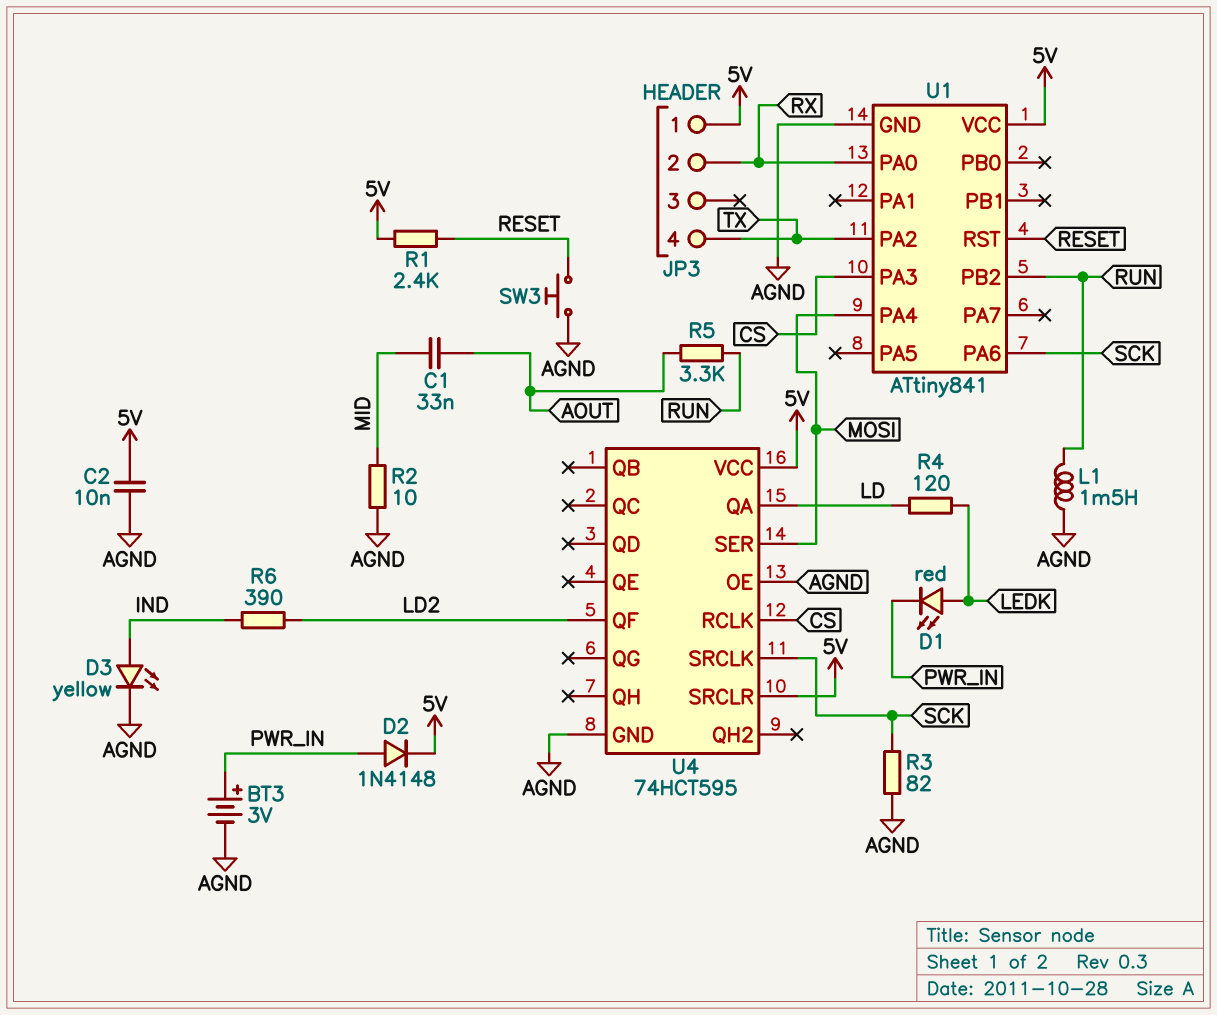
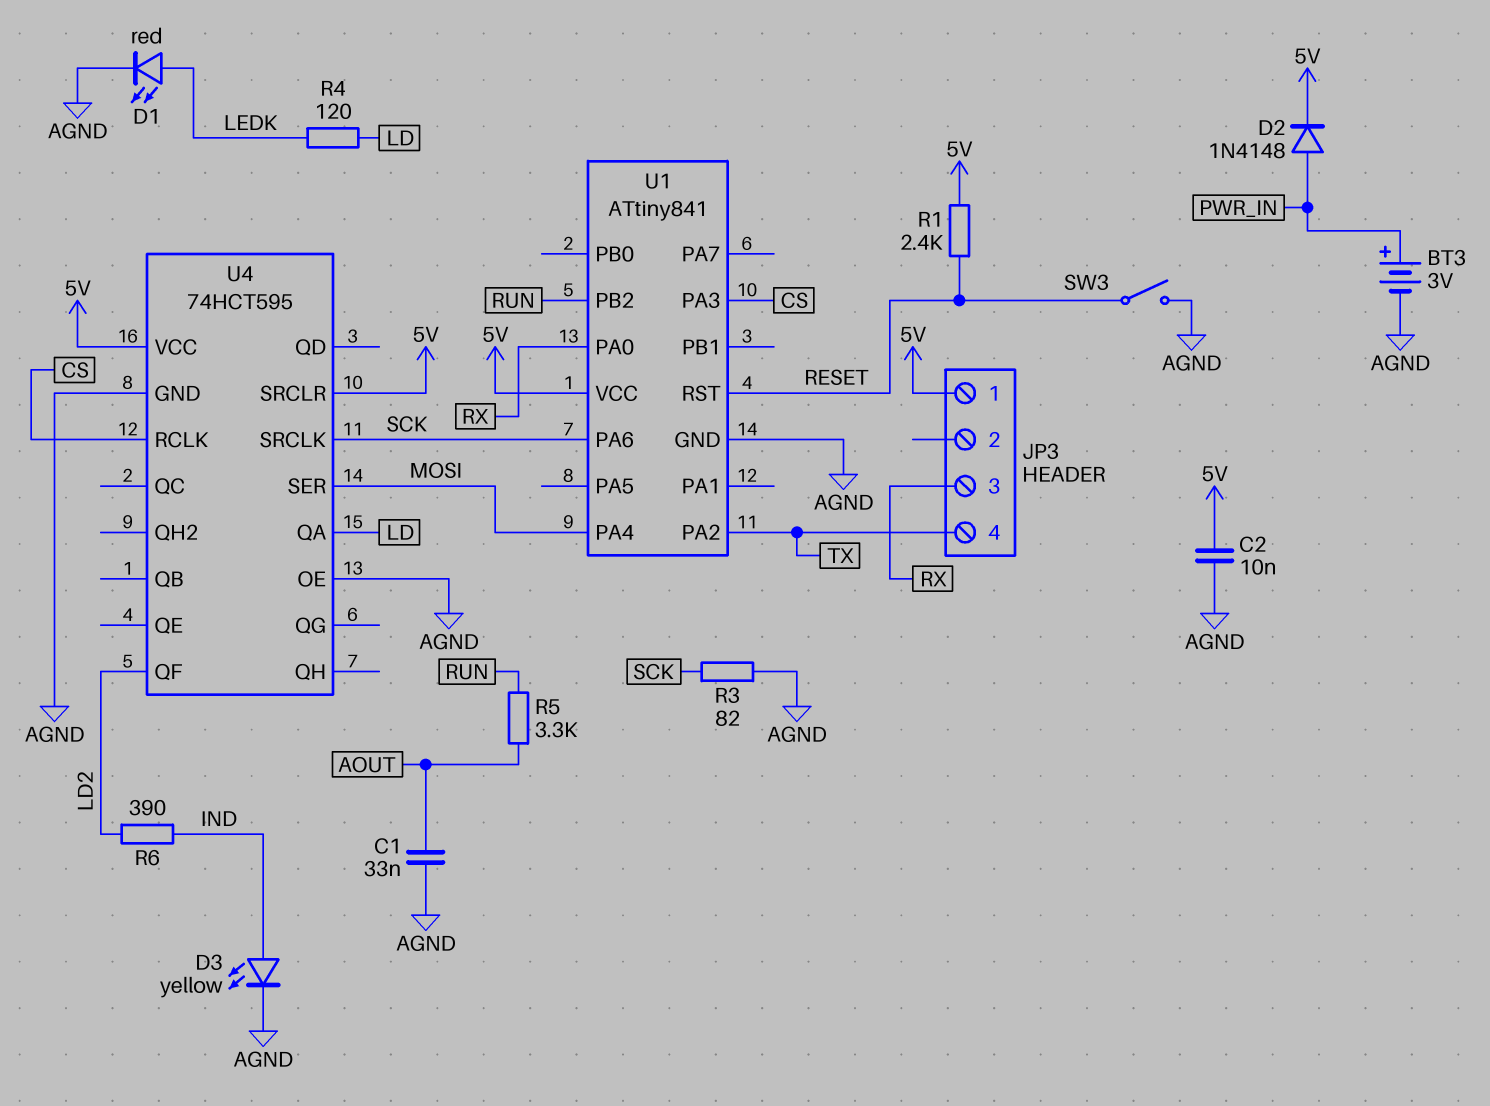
C1: 33nF (AOUT, MID) -> 33nF (AGND, AOUT)
D1: LED red (A LEDK, K PWR_IN) -> LED red (A LEDK, K AGND)
JP3 pin 2: RX -> none
JP3 pin 3: none -> RX
L1: 1.5mH (AGND, RUN) -> none
R2: 10 (AGND, MID) -> none
SW3: button (AGND, RESET) -> switch (AGND, RESET)

